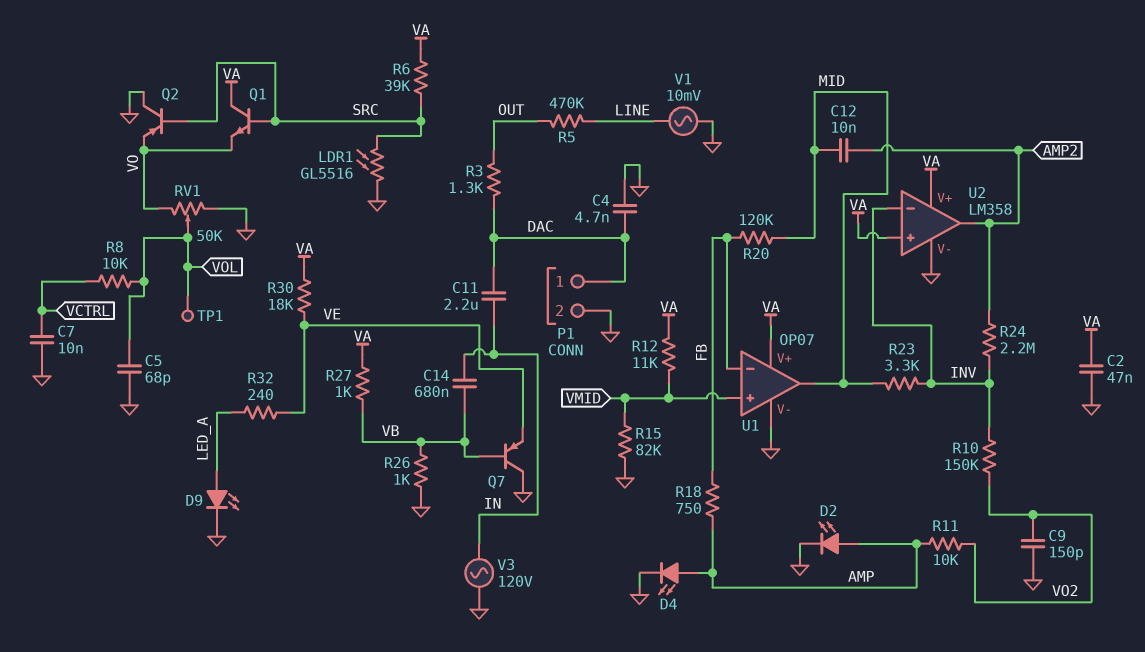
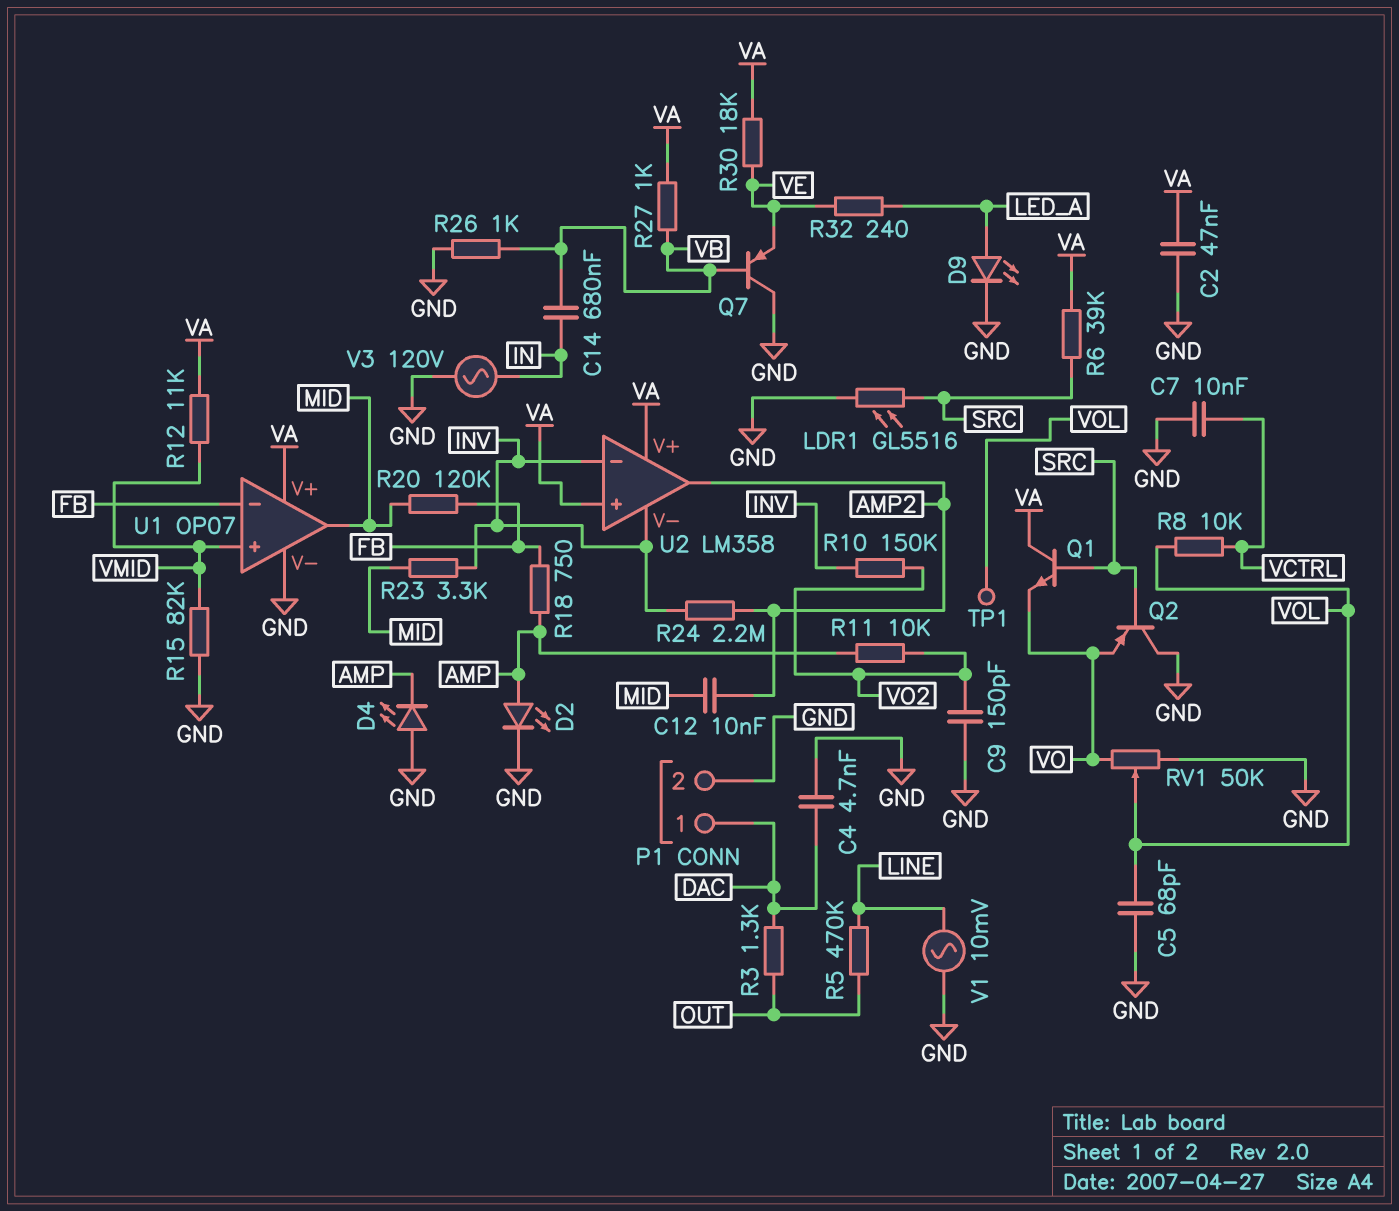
C11: 2.2uF (DAC, IN) -> none
D4: LED (A AMP, K GND) -> LED (A GND, K AMP)
U2 pin V-: GND -> INV

